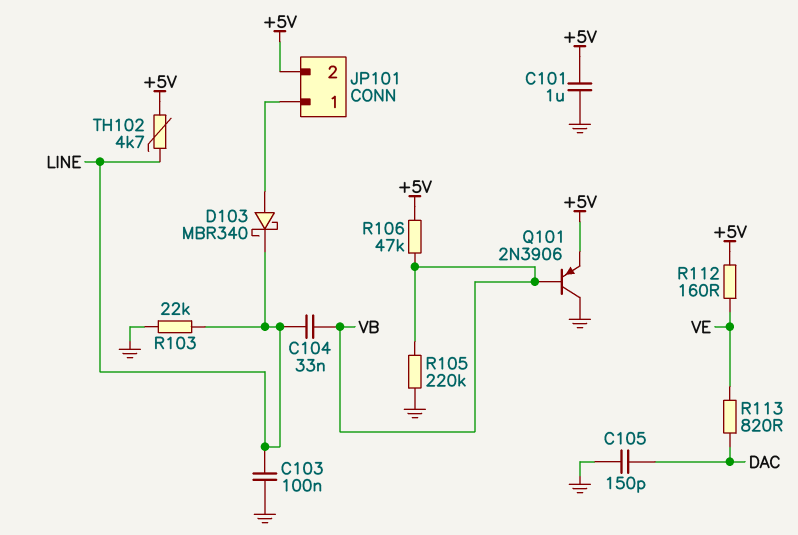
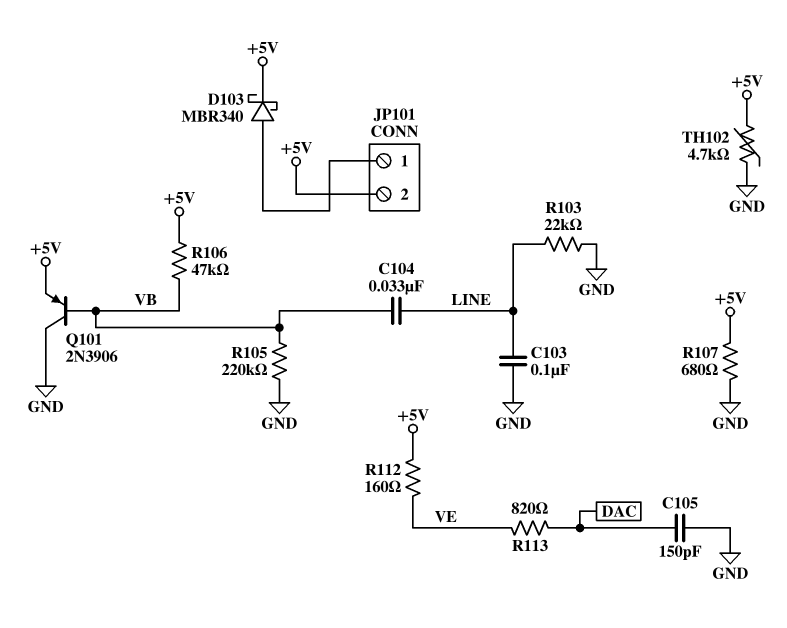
C101: 1uF (+5V, GND) -> none
D103: schottky MBR340 (A JP101/1, K LINE) -> schottky MBR340 (A JP101/1, K +5V)
R107: none -> 680 (+5V, GND)
TH102: 4.7k (+5V, LINE) -> 4.7k (+5V, GND)

